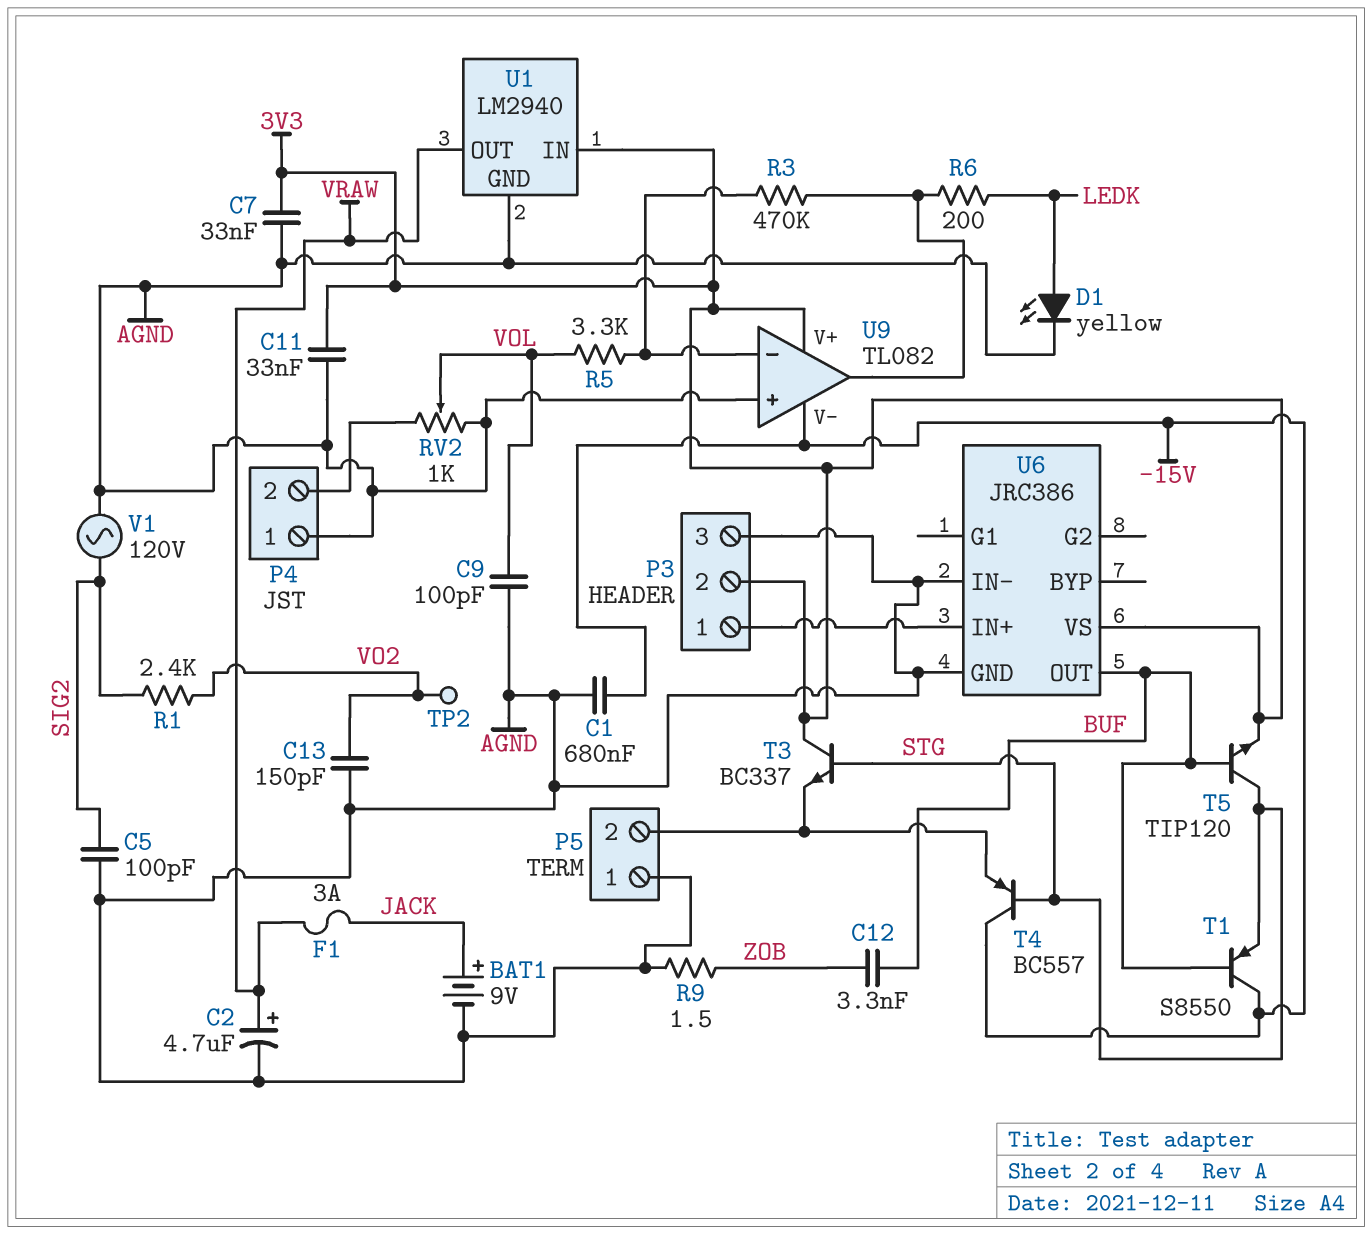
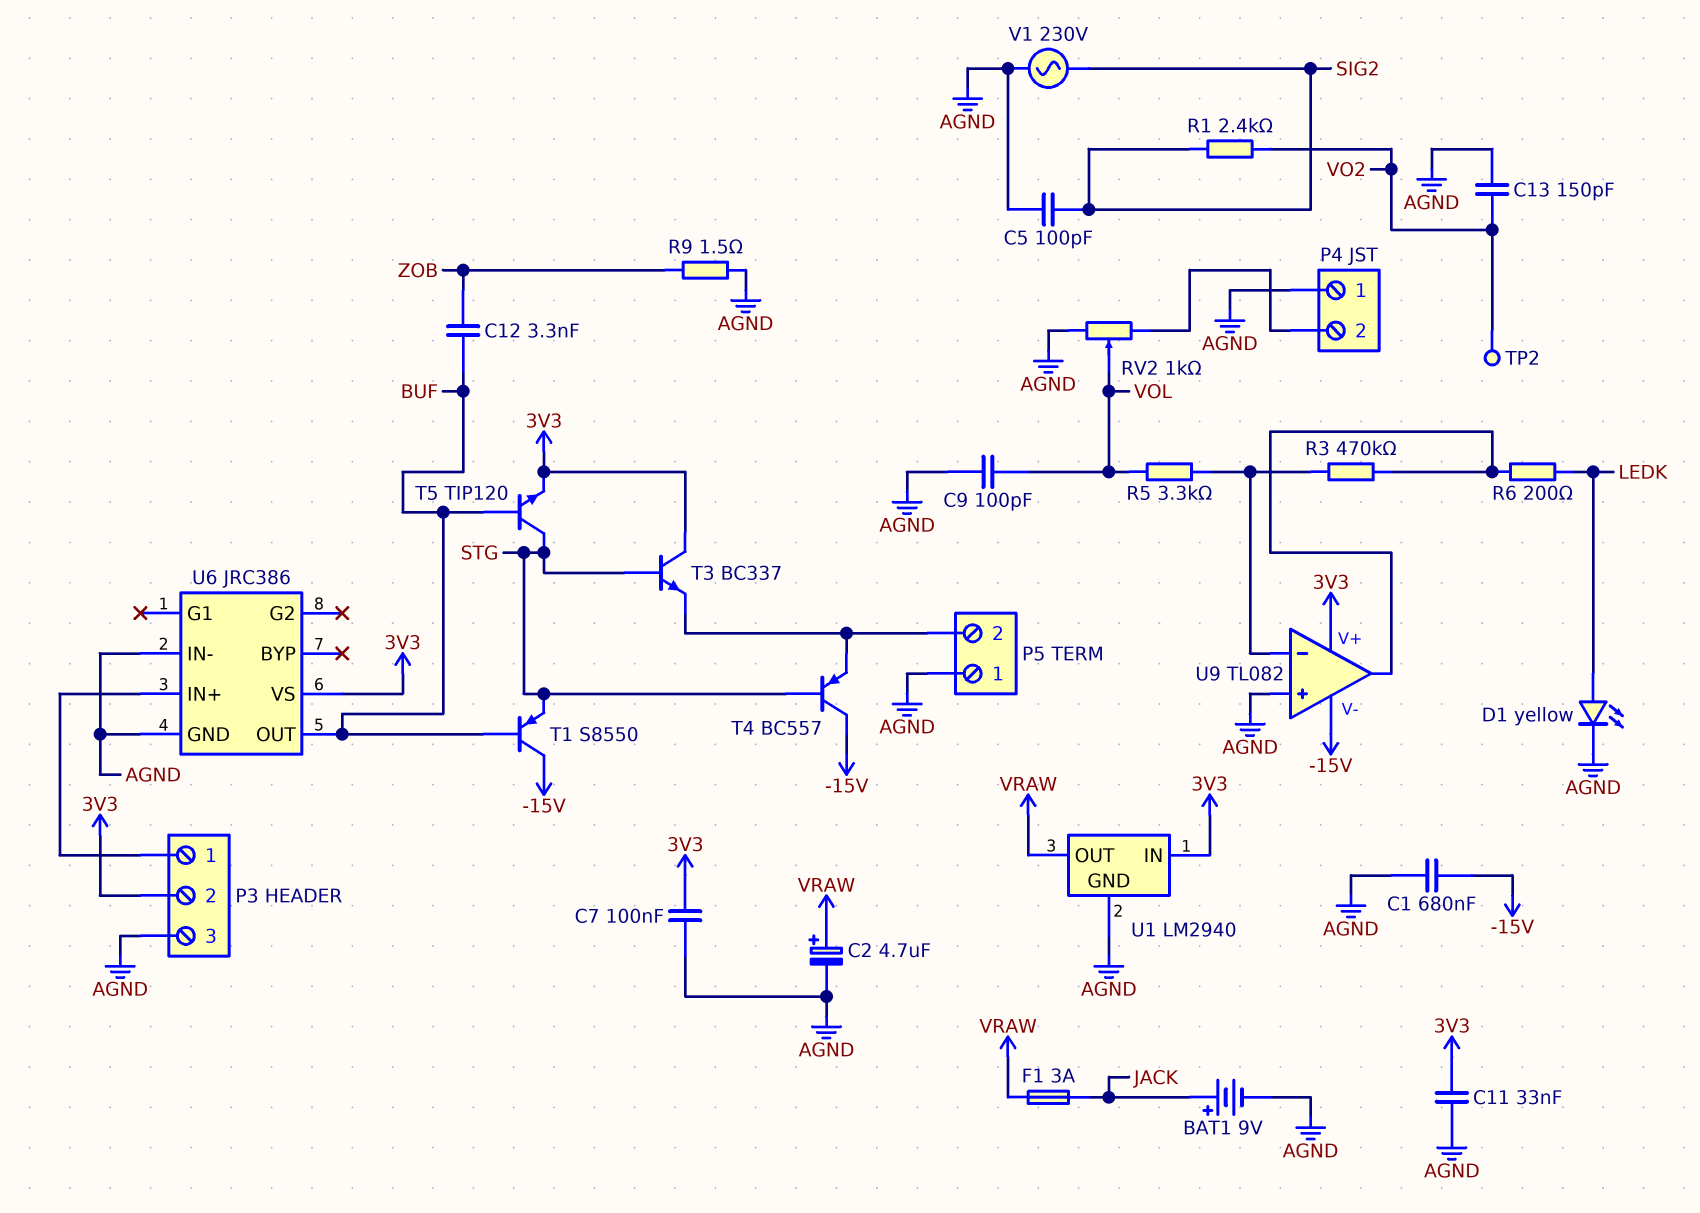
C7: 33nF (3V3, AGND) -> 100nF (3V3, AGND)
V1: AC 120V (AGND, SIG2) -> AC 230V (AGND, SIG2)

